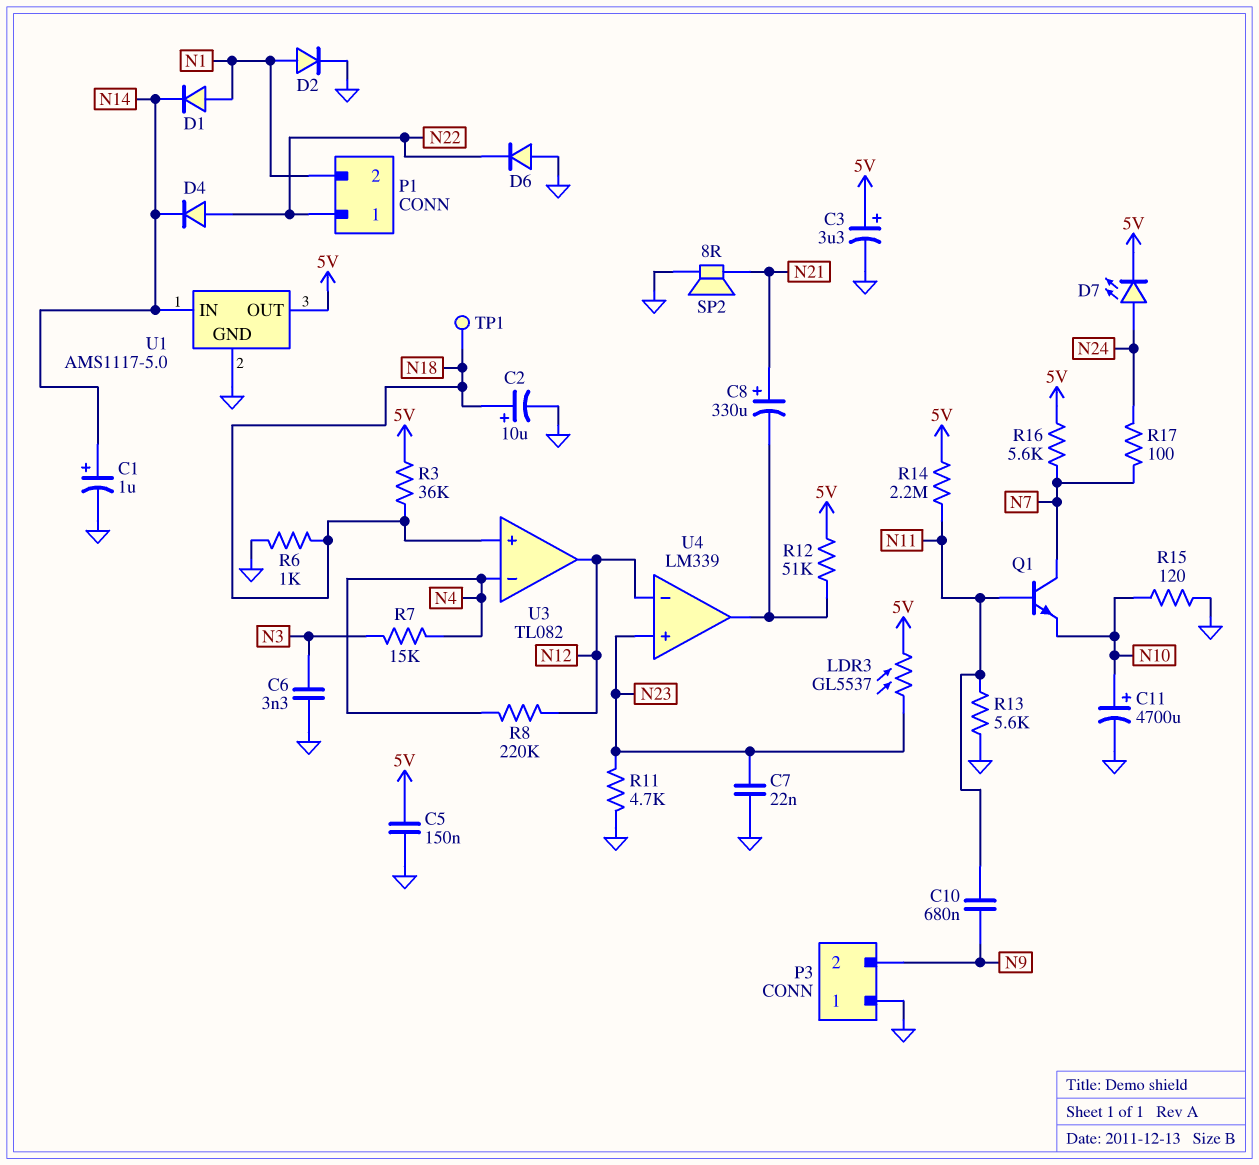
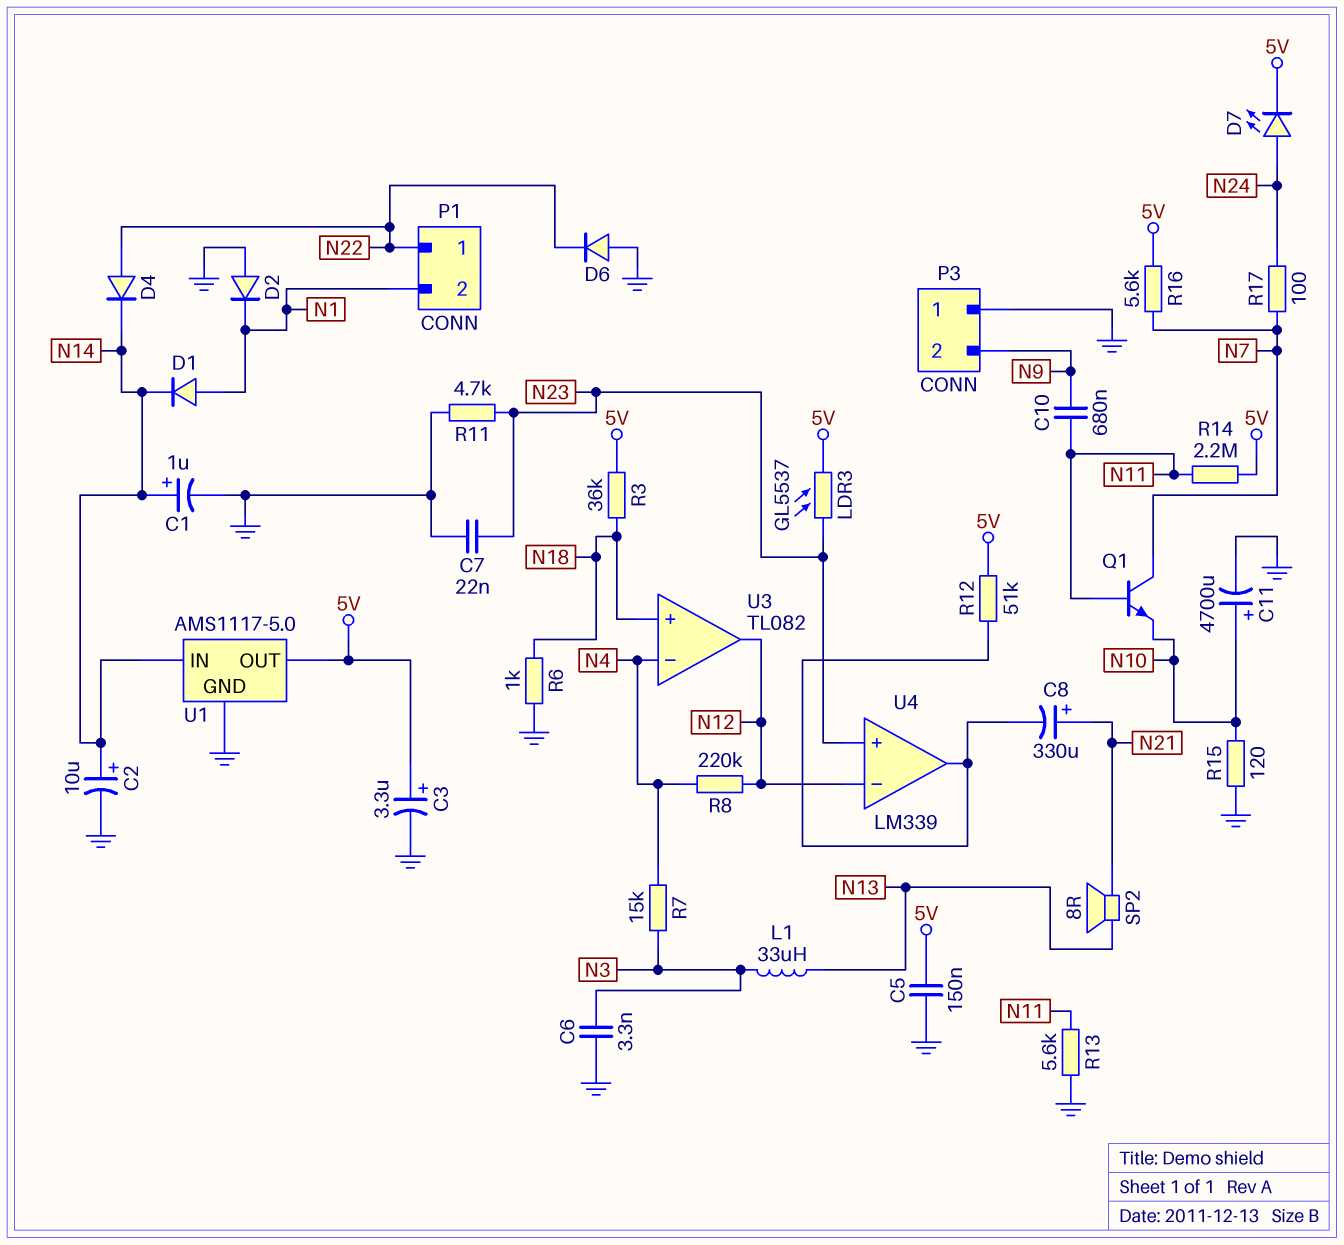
C2: 10uF (plus N18, minus GND) -> 10uF (plus N14, minus GND)
D2: diode (A N1, K GND) -> diode (A GND, K N1)
L1: none -> 33uH (N3, N13)
SP2: speaker 8R (GND, N21) -> speaker 8R (N13, N21)
TP1: test point (N18) -> none

